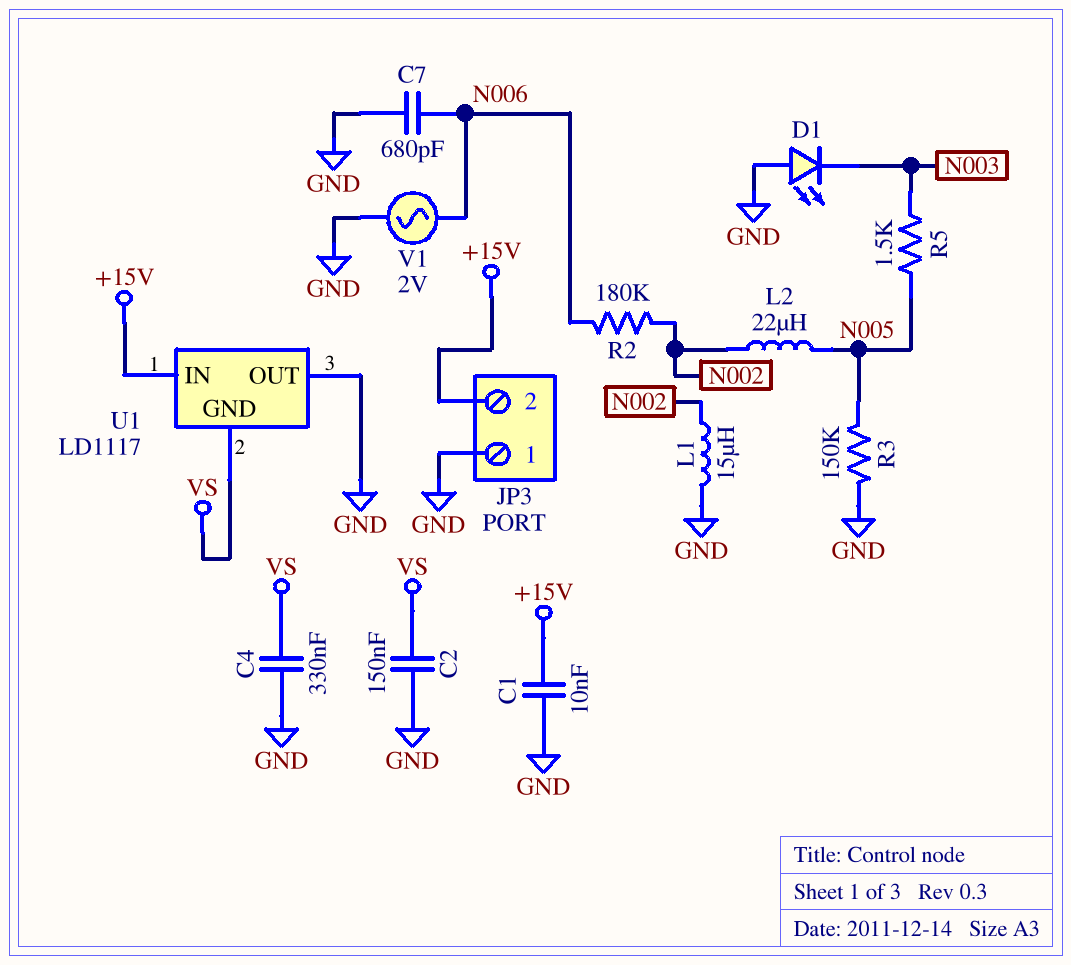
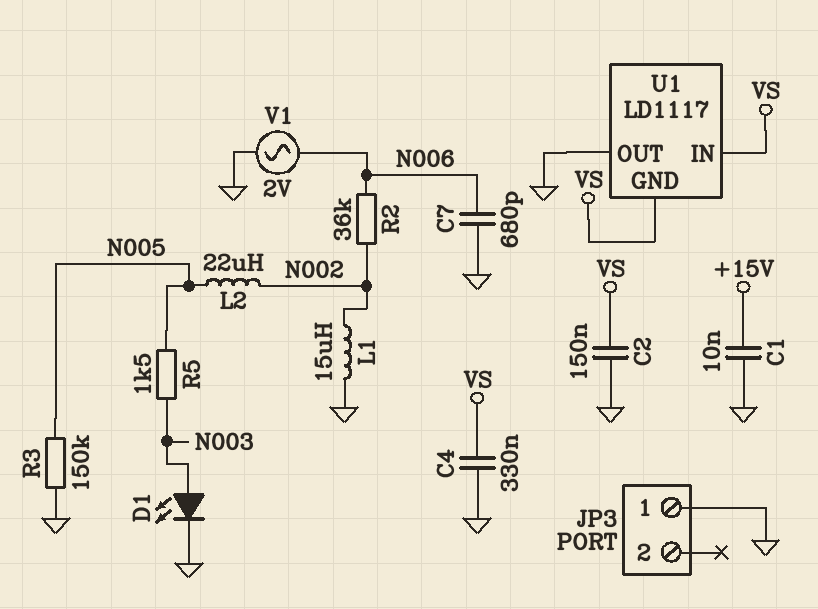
D1: LED (A GND, K N003) -> LED (A N003, K GND)
JP3 pin 2: +15V -> none
R2: 180k (N002, N006) -> 36k (N002, N006)
U1 pin IN: +15V -> VS

